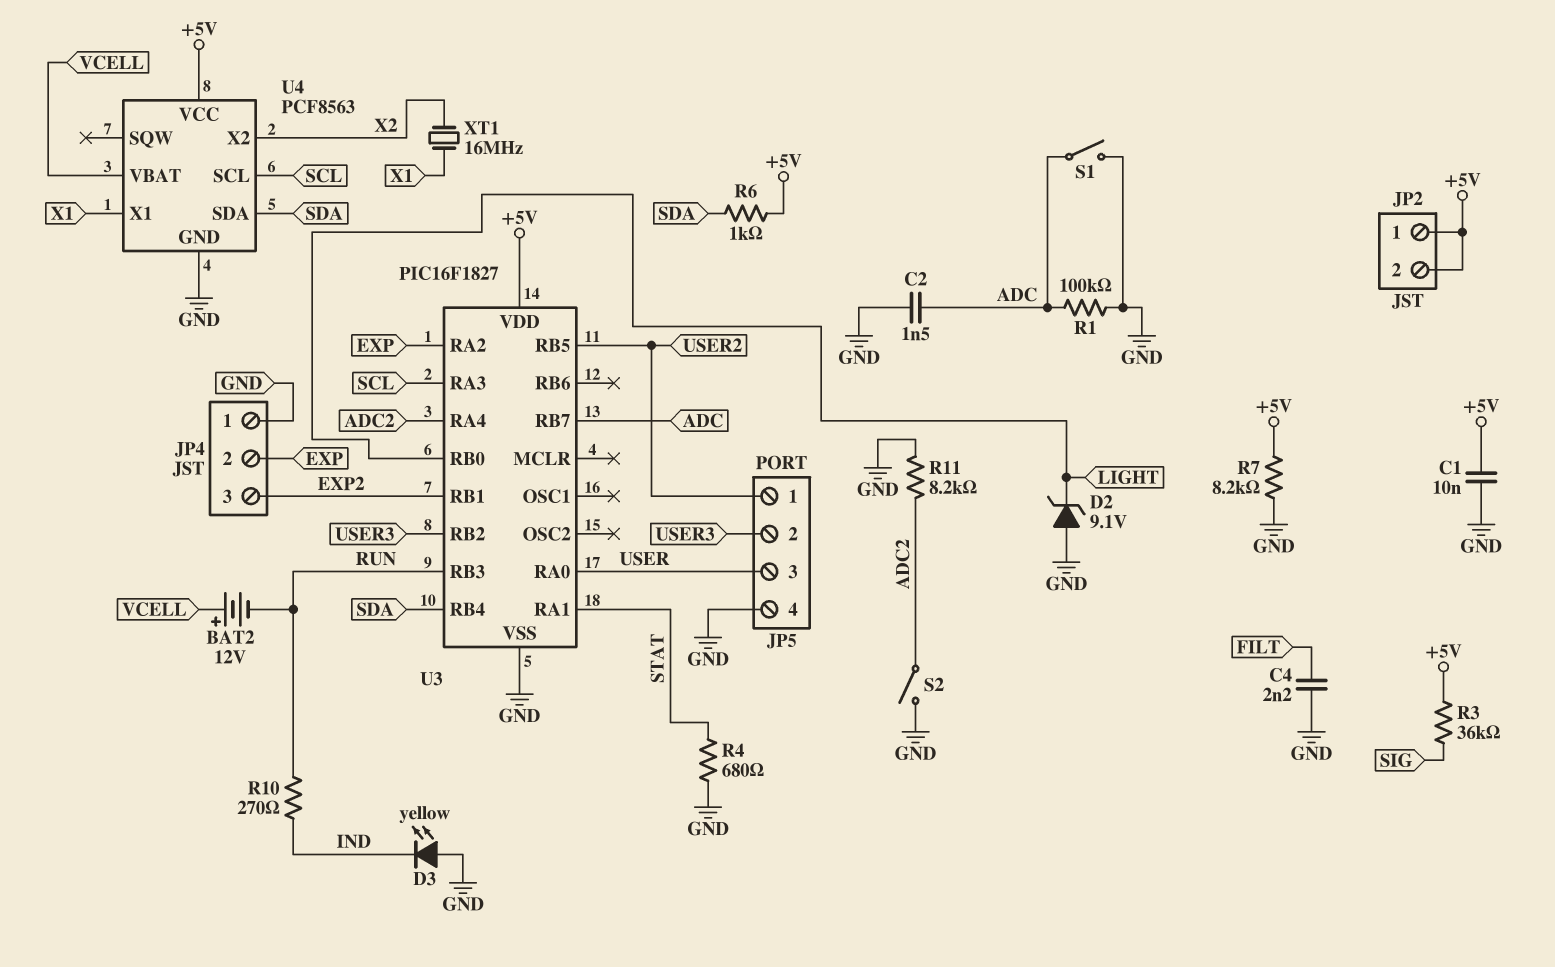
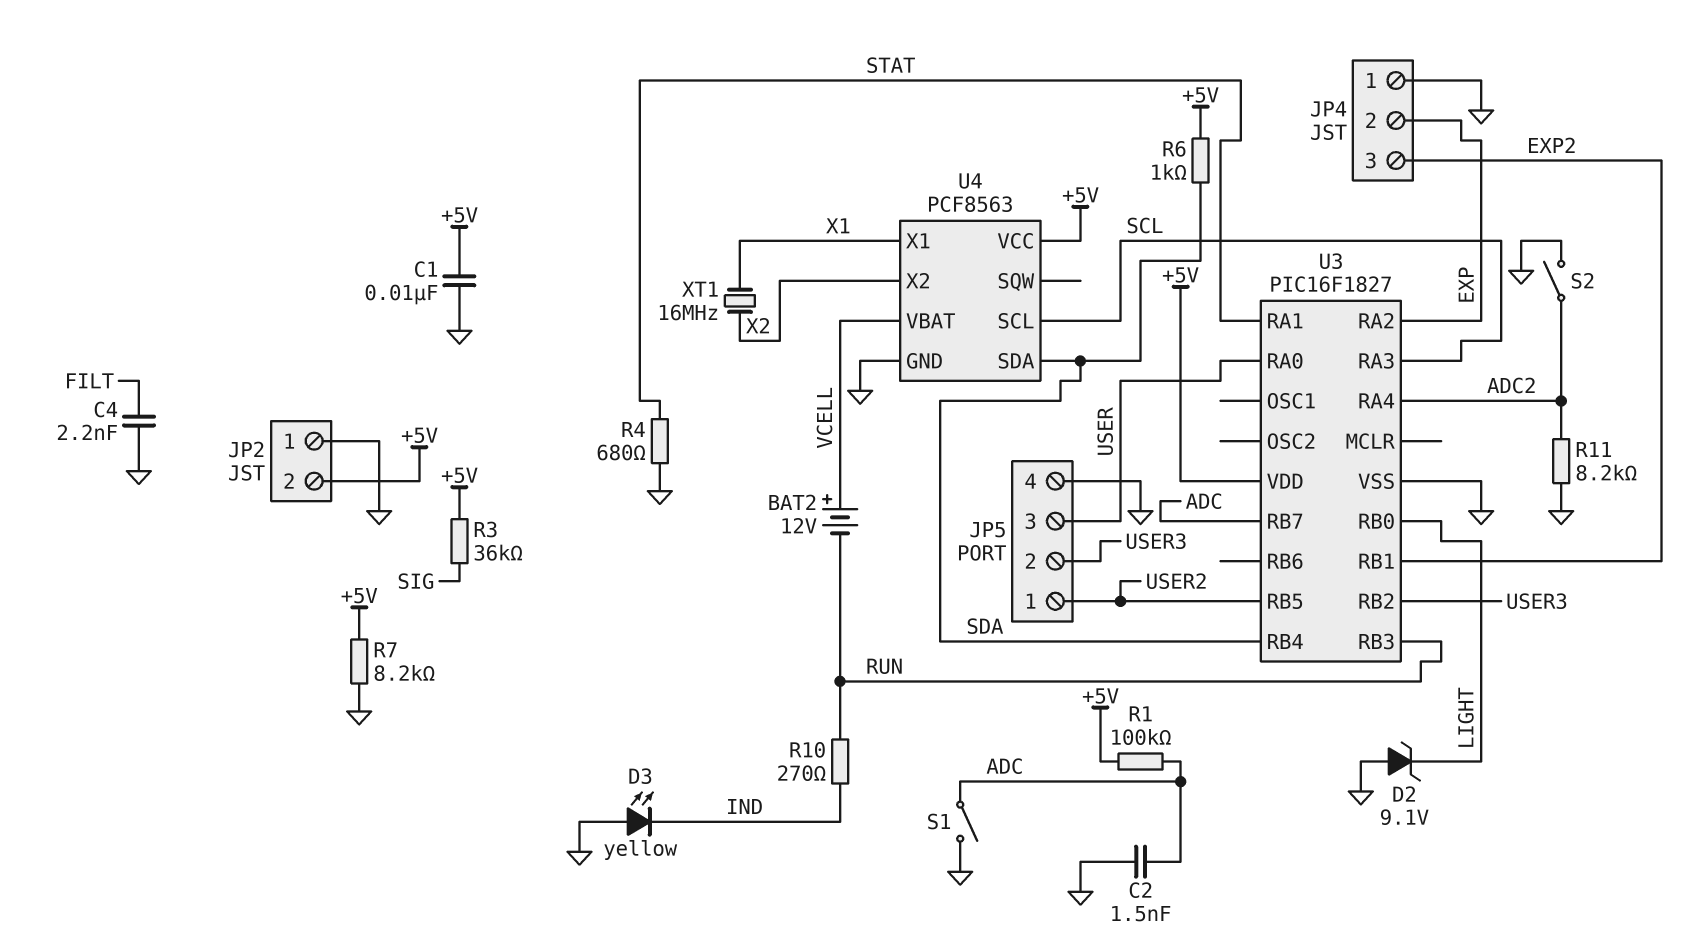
JP2 pin 1: +5V -> GND
R1: 100k (ADC, GND) -> 100k (+5V, ADC)

